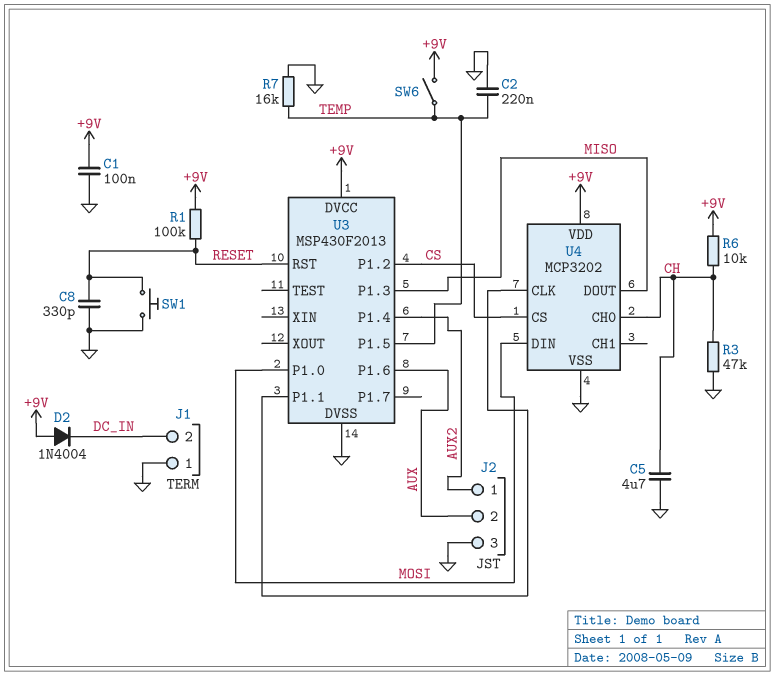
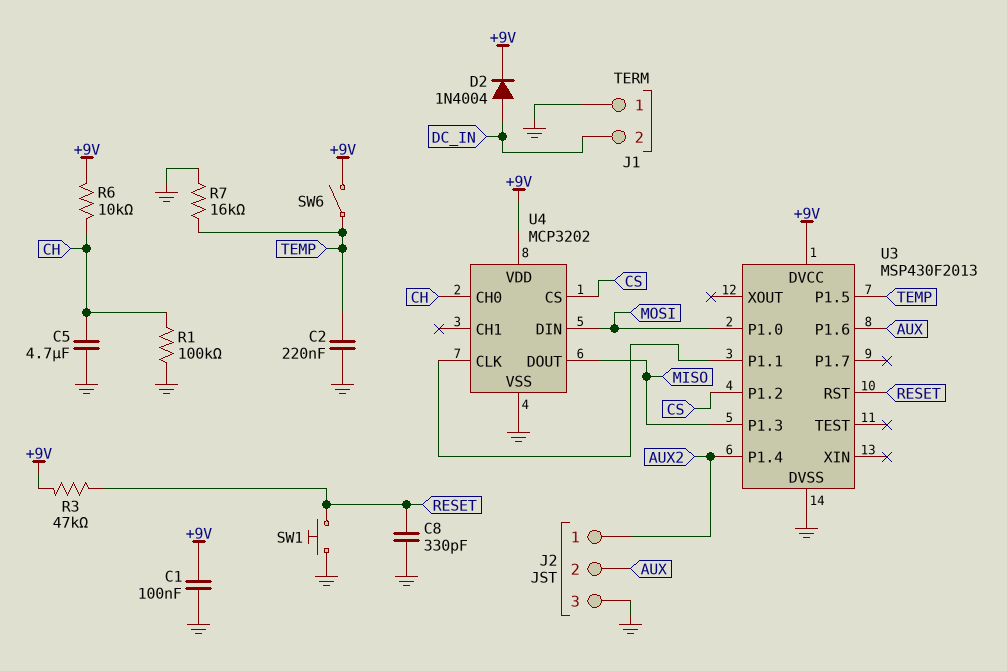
D2: diode 1N4004 (A +9V, K DC_IN) -> diode 1N4004 (A DC_IN, K +9V)
R1: 100k (+9V, RESET) -> 100k (CH, GND)
R3: 47k (CH, GND) -> 47k (+9V, RESET)

